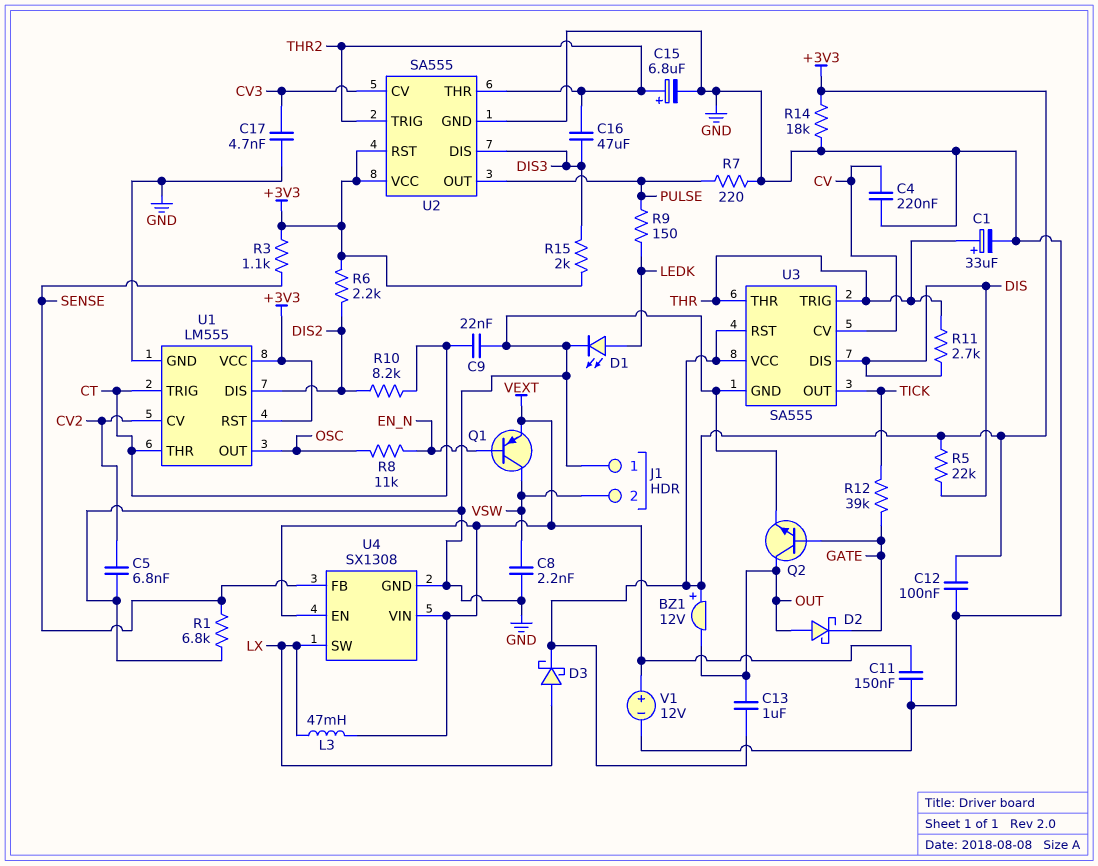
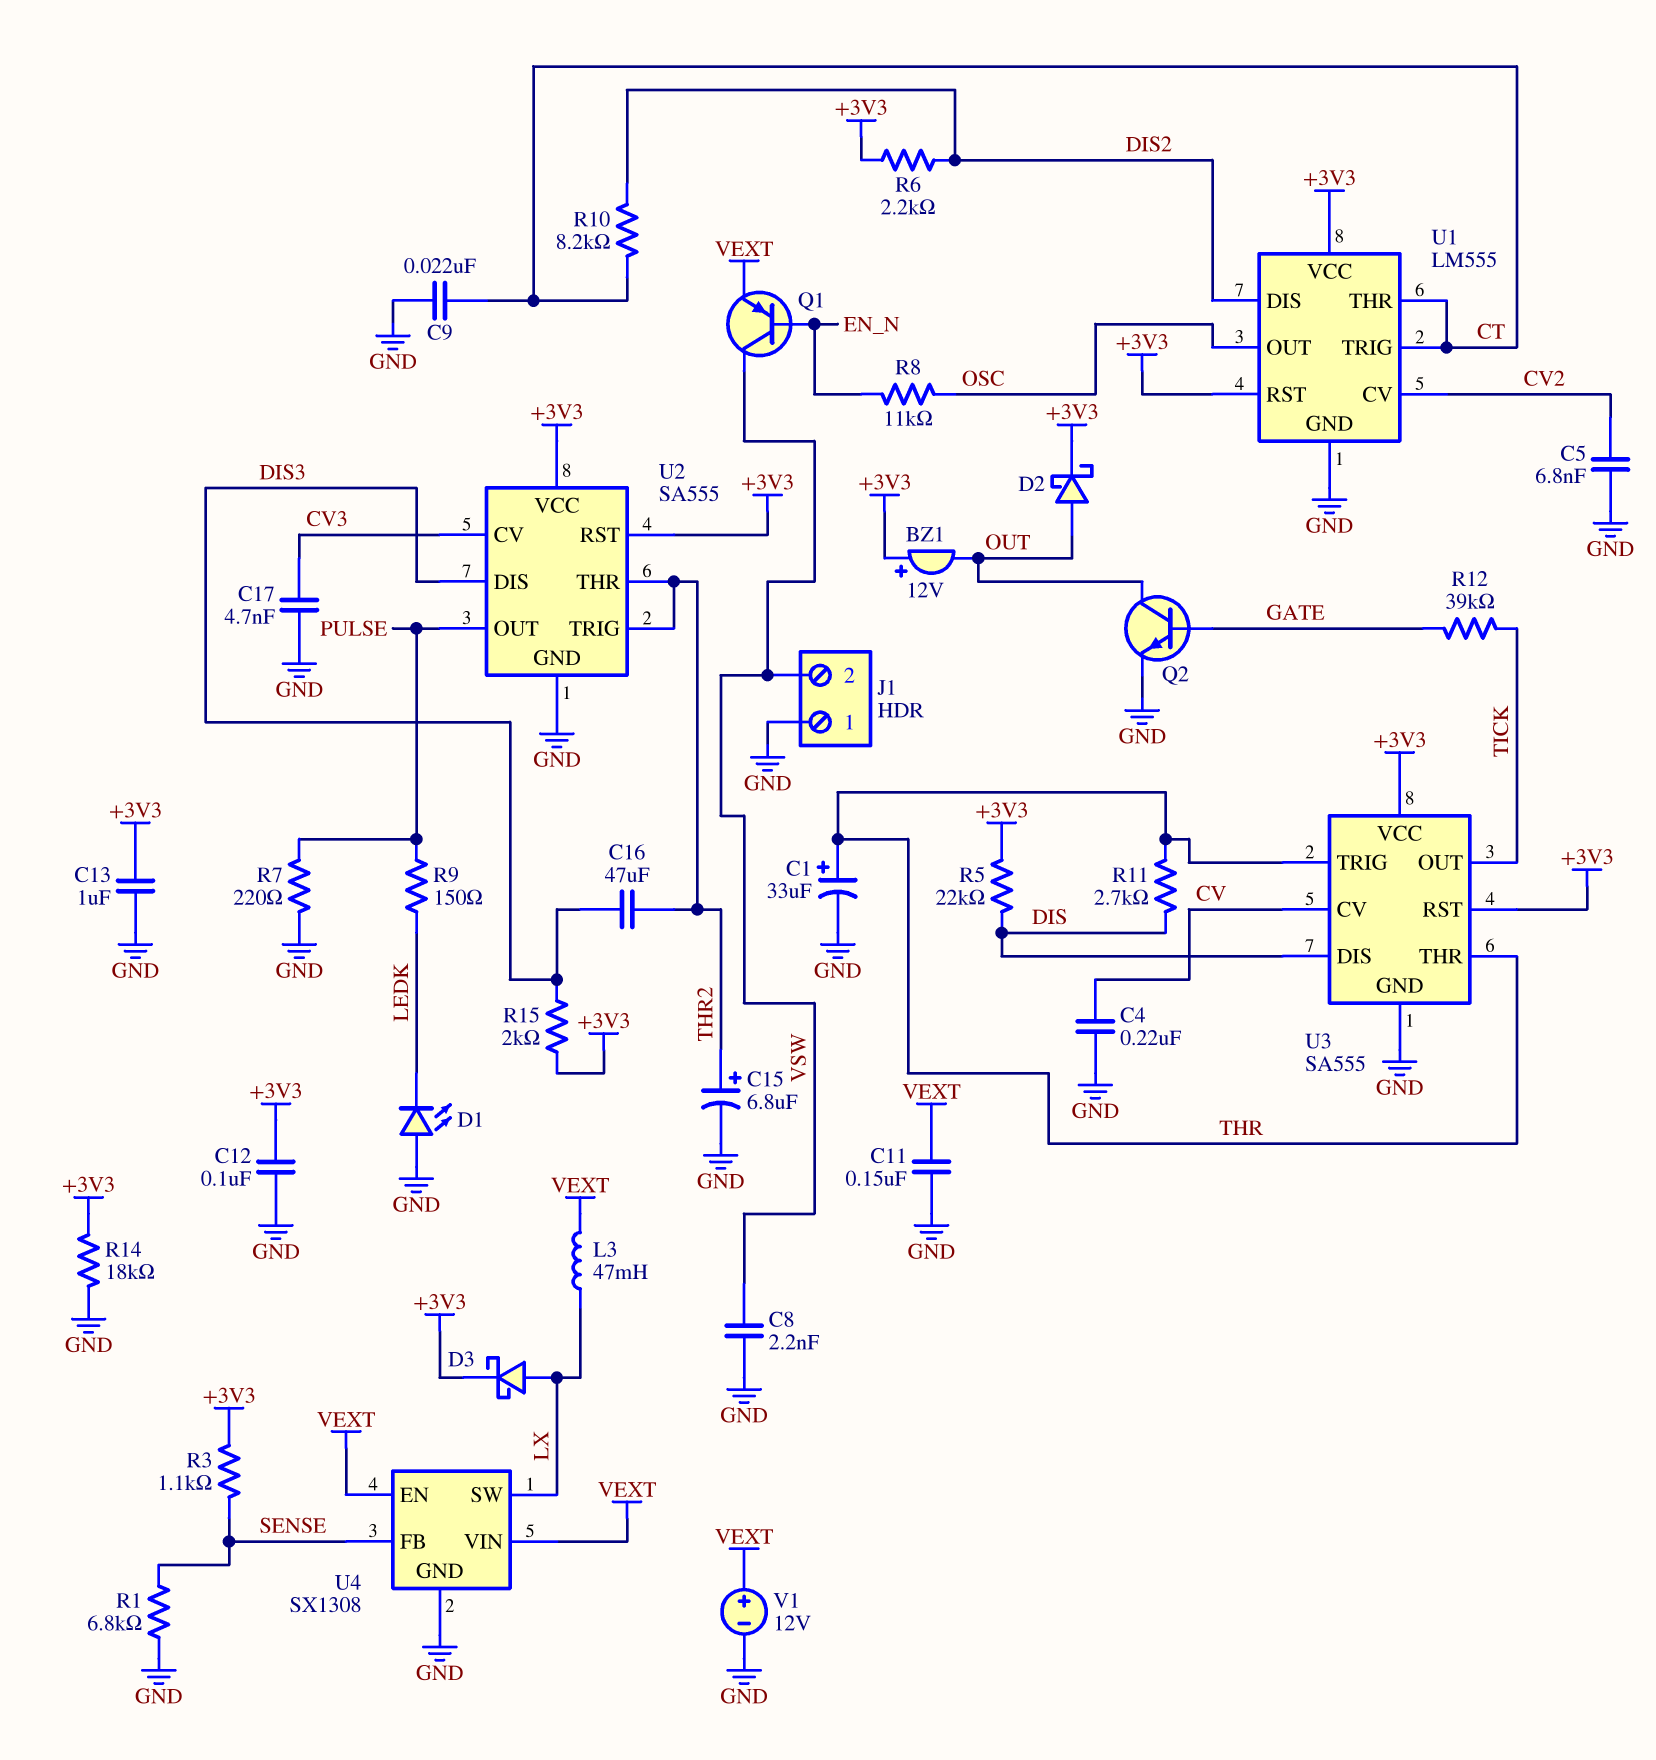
C13: 1uF (+3V3, OUT) -> 1uF (+3V3, GND)
D1: LED (A LEDK, K GND) -> LED (A GND, K LEDK)
D2: schottky (A OUT, K GATE) -> schottky (A OUT, K +3V3)

